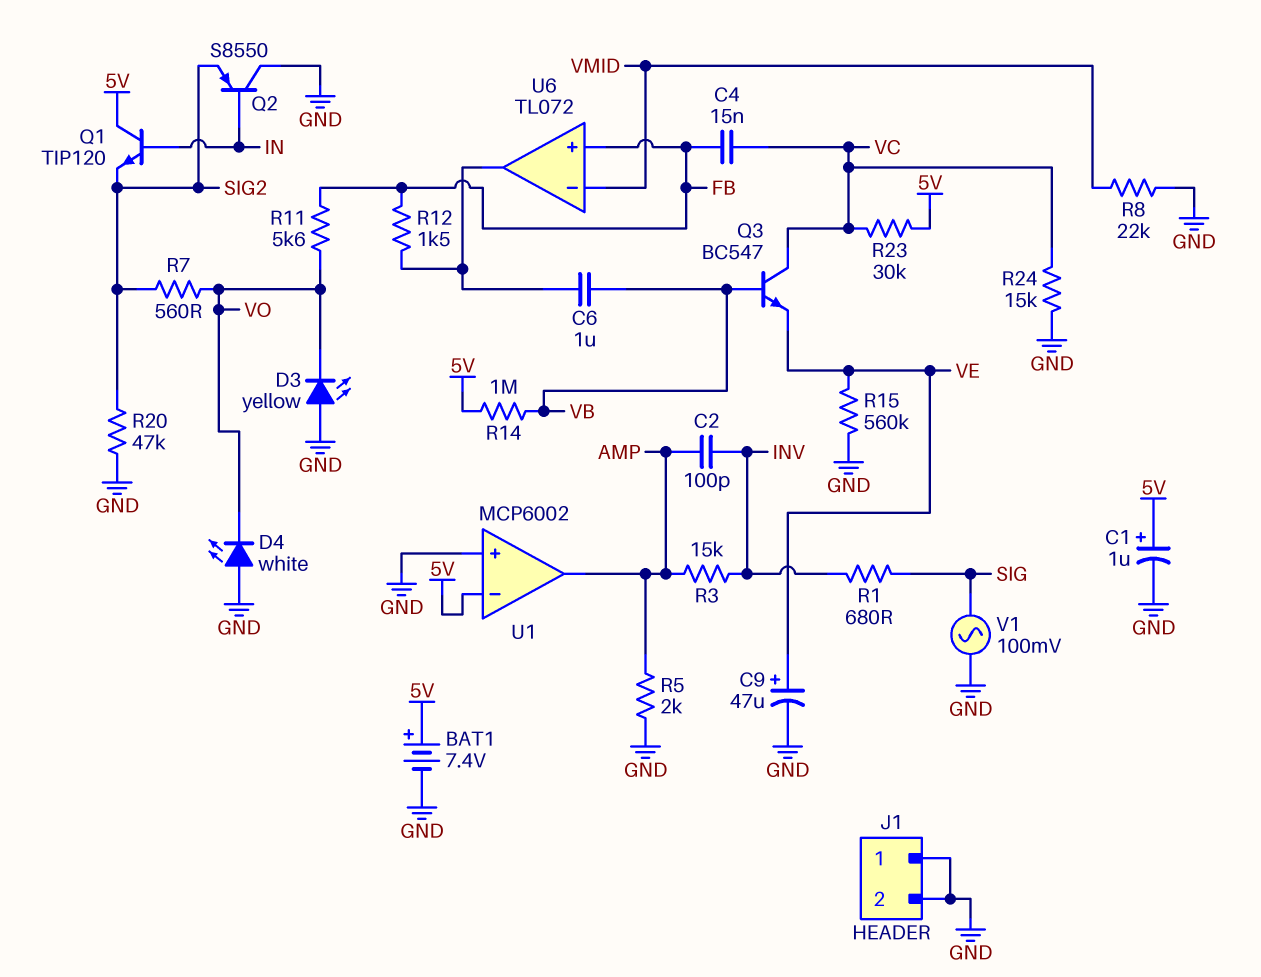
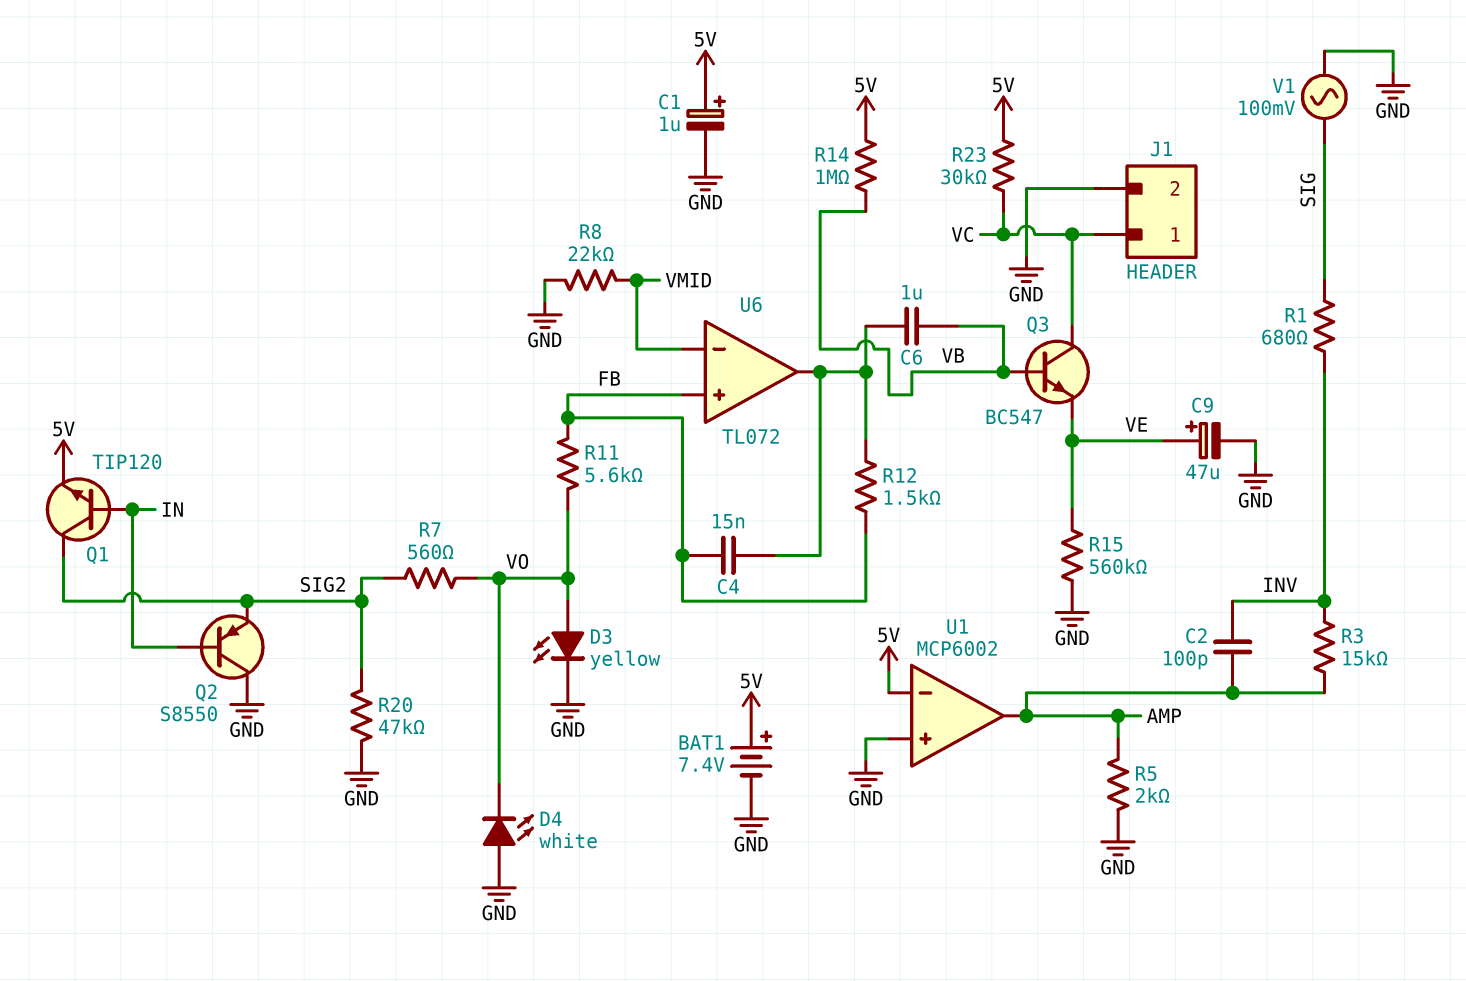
C4: 15nF (FB, VC) -> 15nF (FB, U6/out)
D3: LED yellow (A GND, K VO) -> LED yellow (A VO, K GND)
J1 pin 1: GND -> VC
Q1: NPN TIP120 (B IN, C 5V, E SIG2) -> NPN TIP120 (B IN, C SIG2, E 5V)
R24: 15k (GND, VC) -> none

